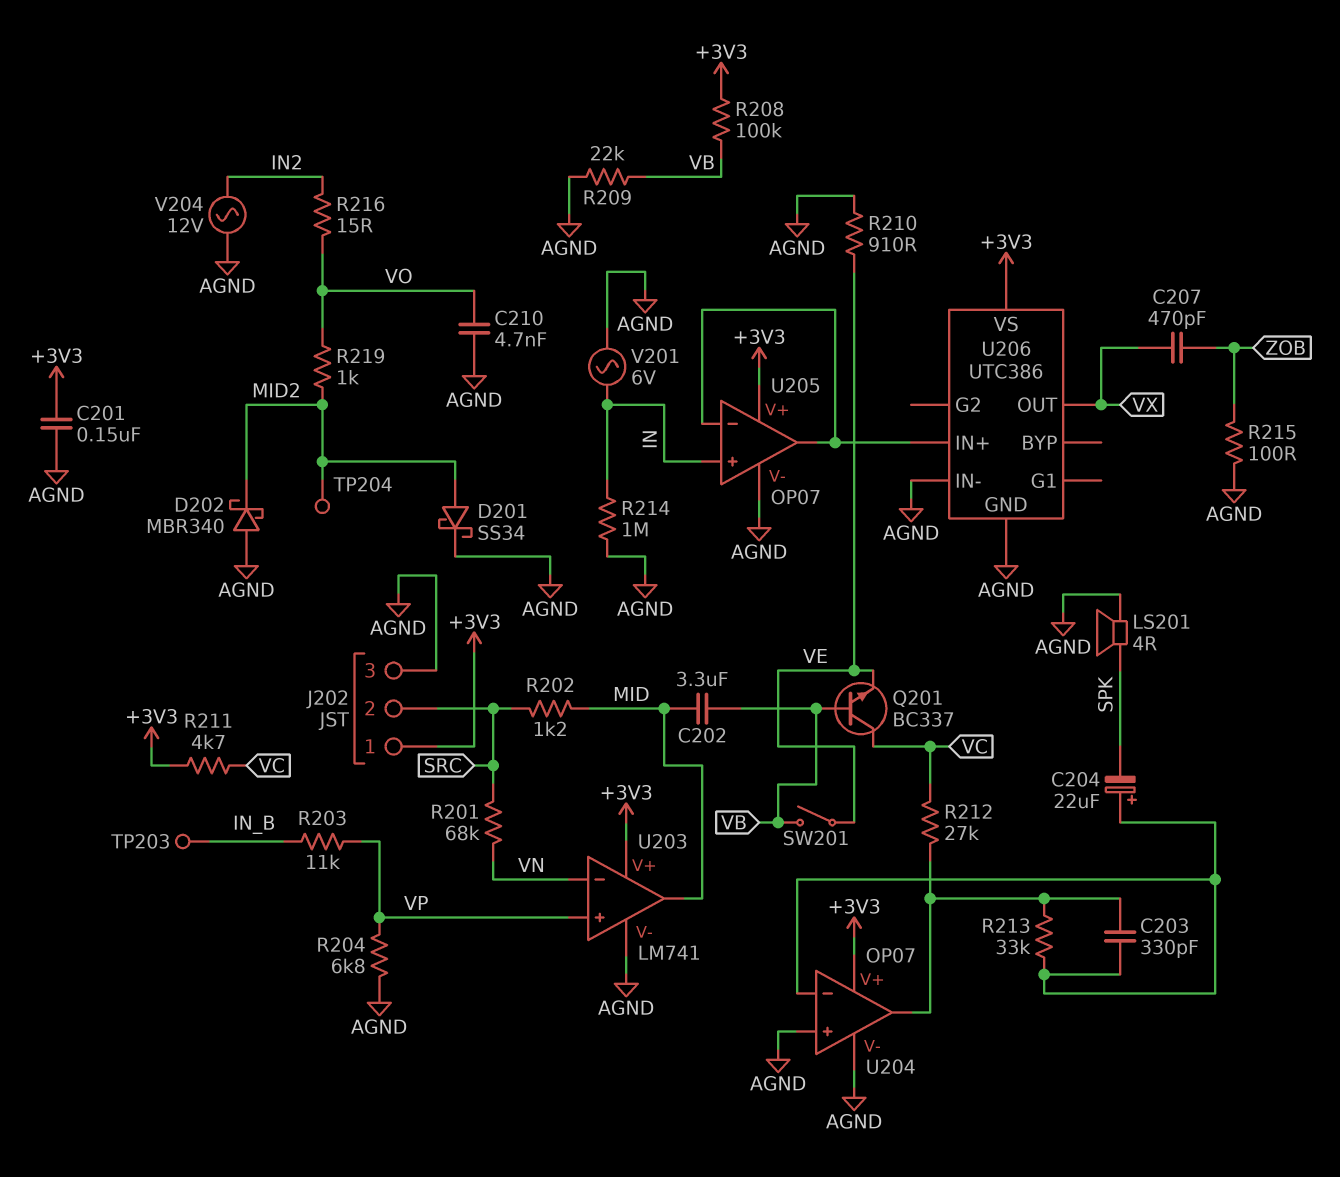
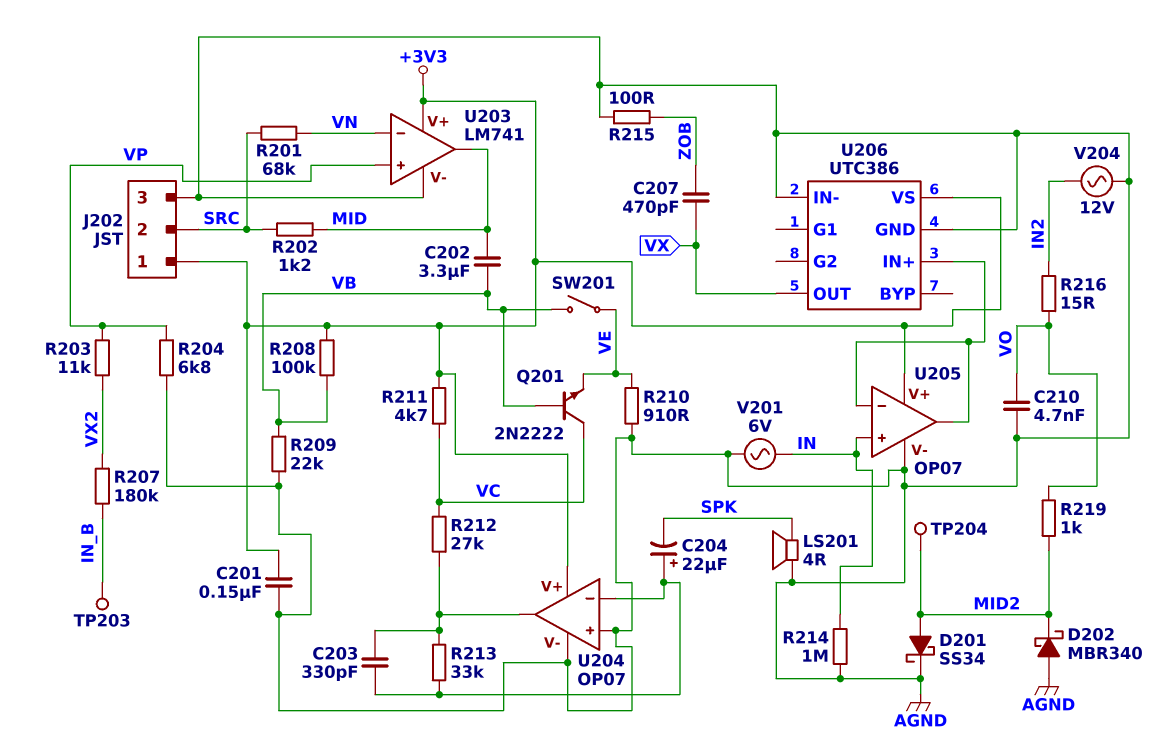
Q201: NPN BC337 (B VB, C VC, E VE) -> NPN 2N2222 (B VB, C VC, E VE)
R203: 11k (IN_B, VP) -> 11k (VP, VX2)
R207: none -> 180k (IN_B, VX2)

